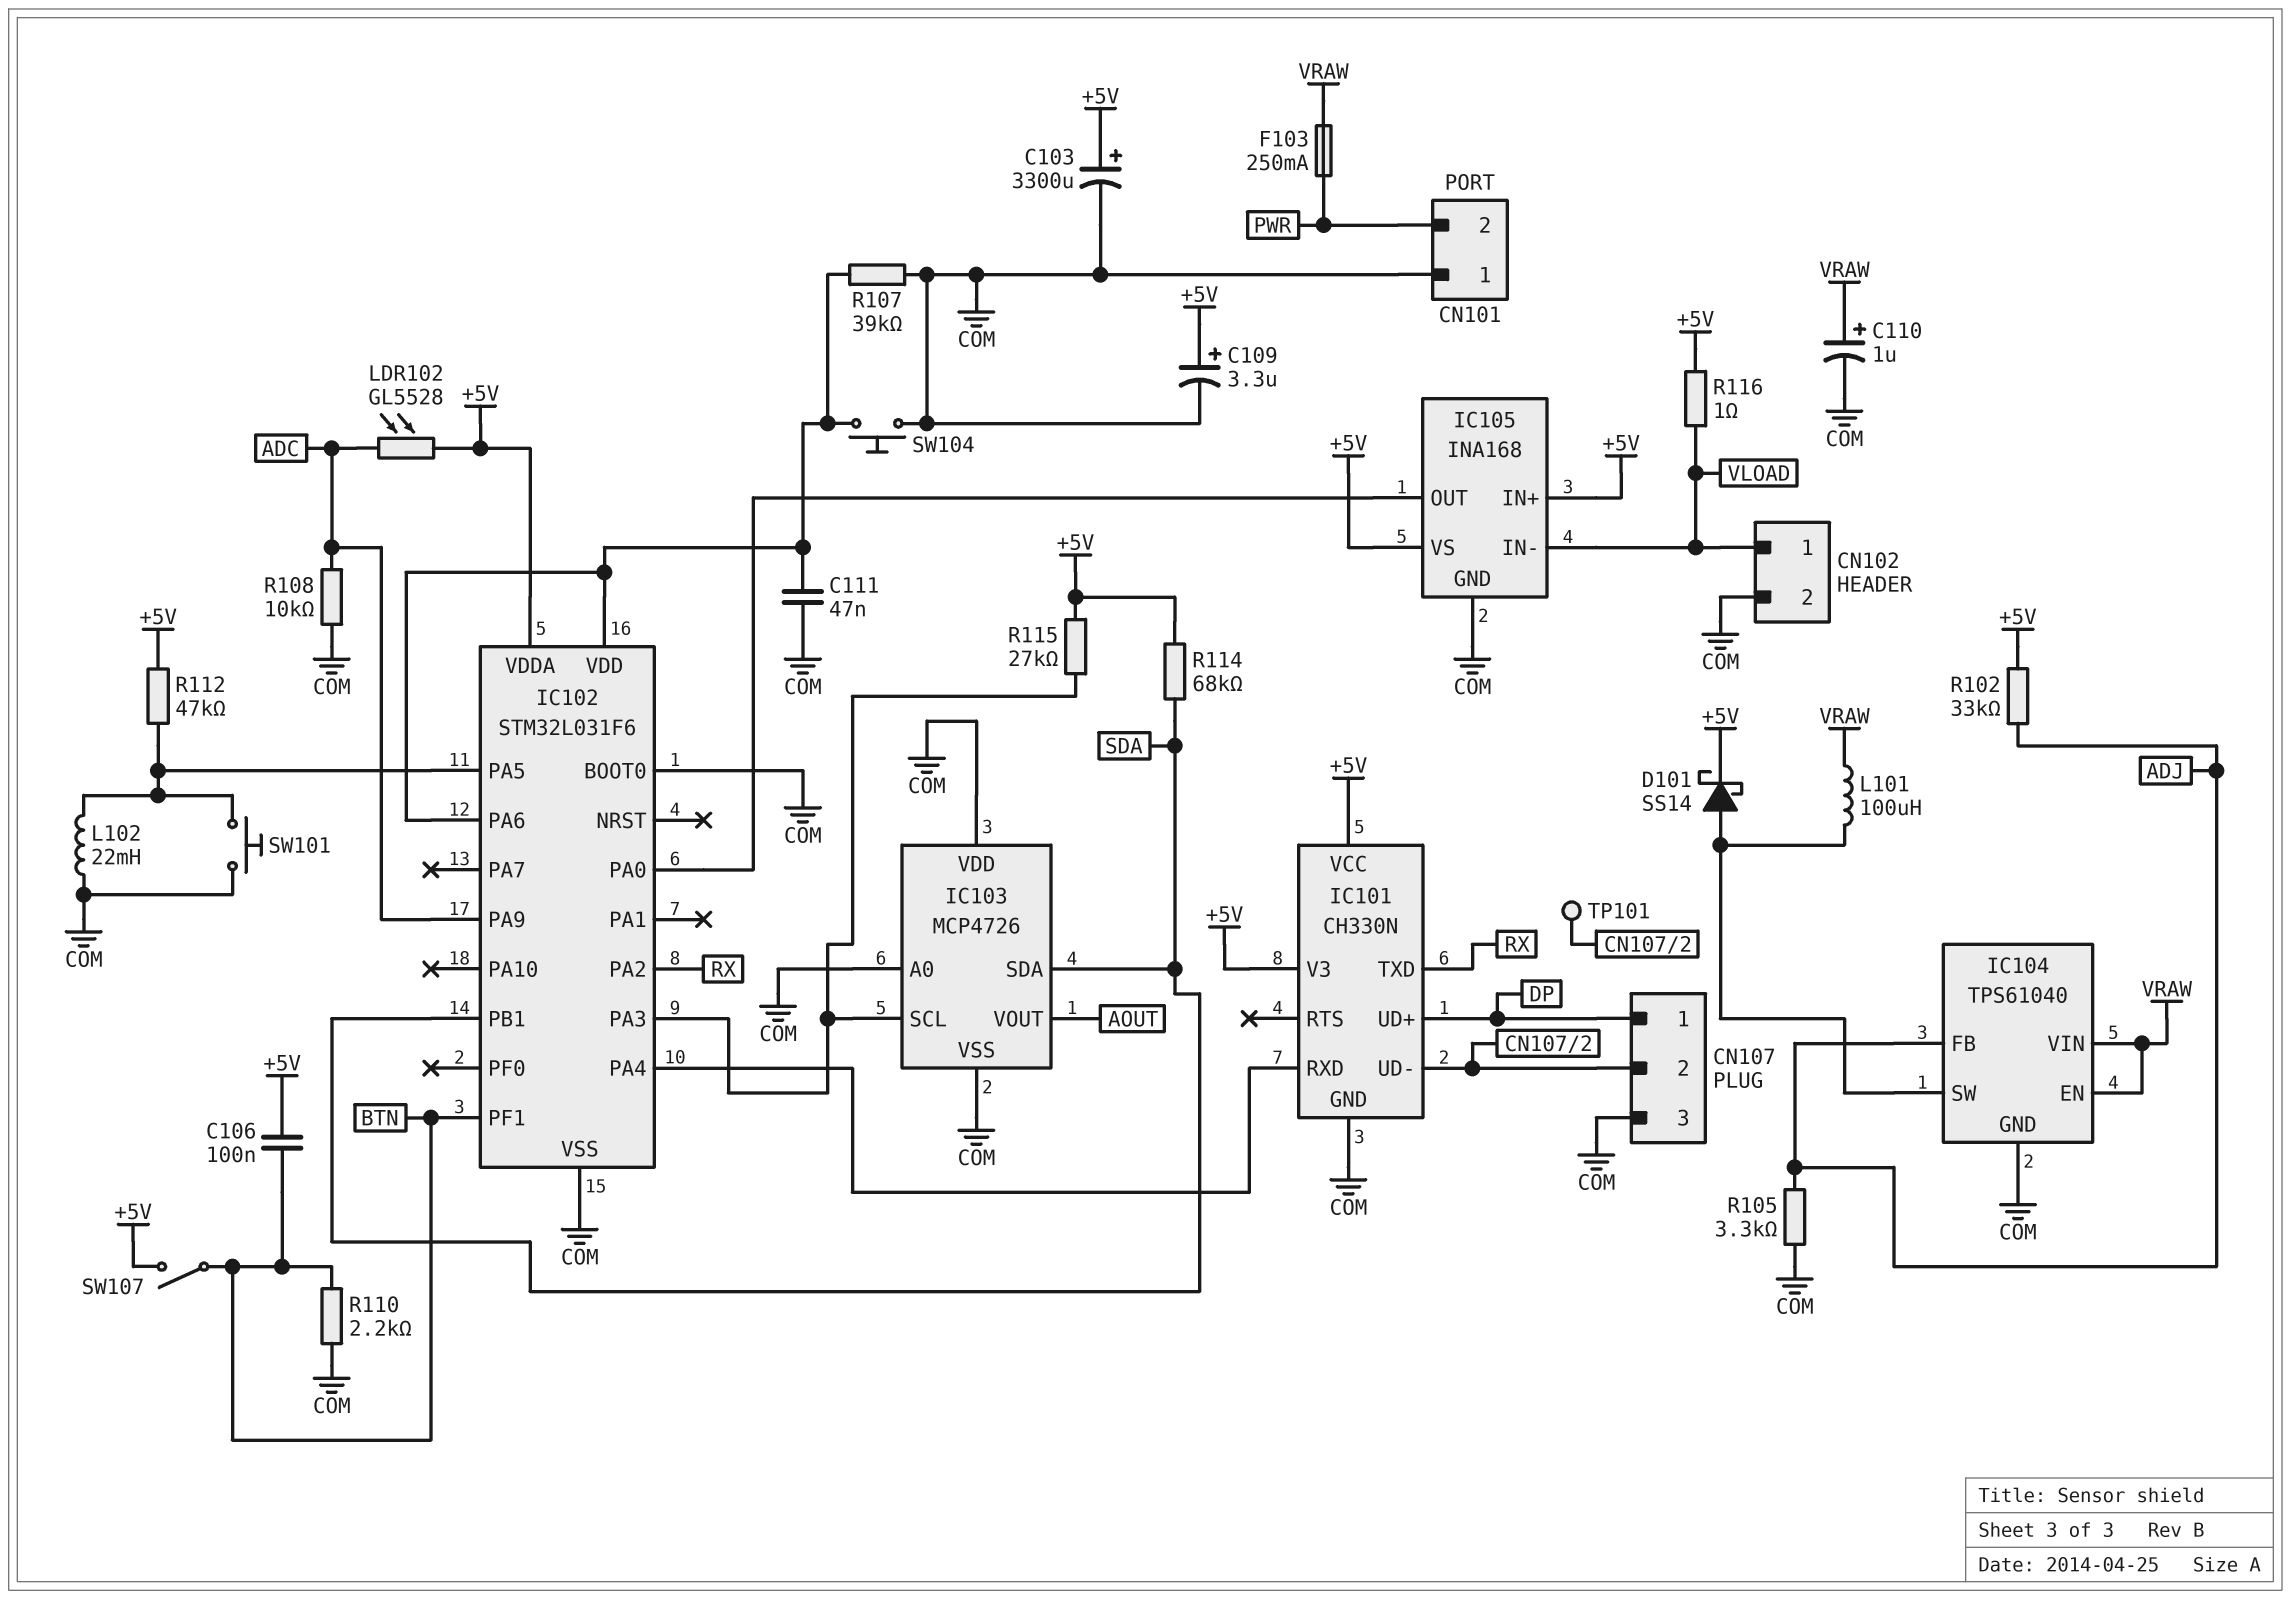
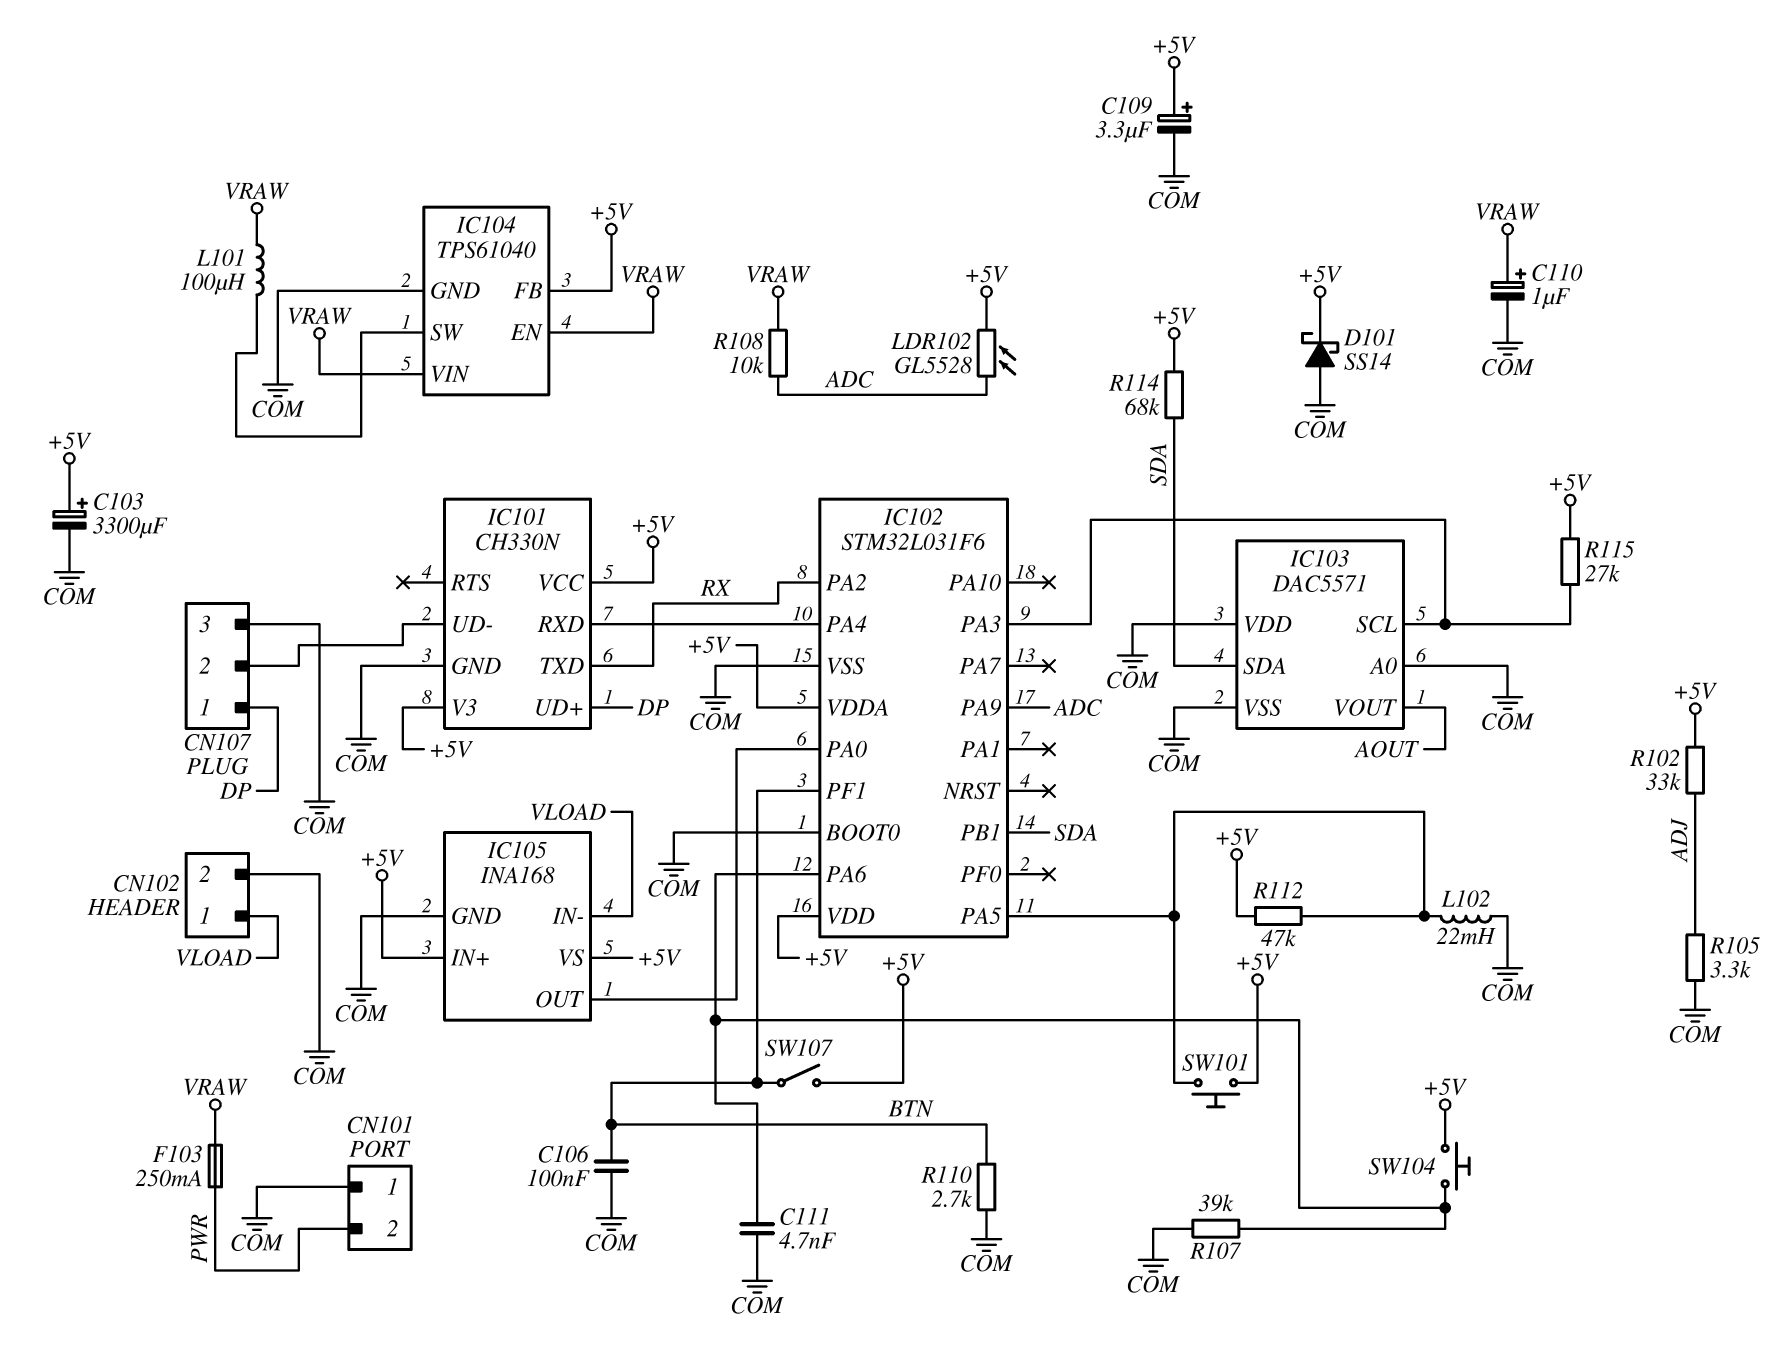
C106: 100nF (+5V, BTN) -> 100nF (BTN, COM)
C111: 47nF (COM, IC102/PA6) -> 4.7nF (COM, IC102/PA6)
D101: schottky SS14 (A IC104/SW, K +5V) -> schottky SS14 (A COM, K +5V)
IC102 pin VDD: IC102/PA6 -> +5V
IC103: MCP4726 -> DAC5571
IC104 pin FB: ADJ -> +5V
R108: 10k (ADC, COM) -> 10k (ADC, VRAW)
R110: 2.2k (BTN, COM) -> 2.7k (BTN, COM)
R116: 1 (+5V, VLOAD) -> none
SW101: button (COM, IC102/PA5) -> button (+5V, IC102/PA5)
SW104: button (COM, IC102/PA6) -> button (+5V, IC102/PA6)
TP101: test point (CN107/2) -> none

